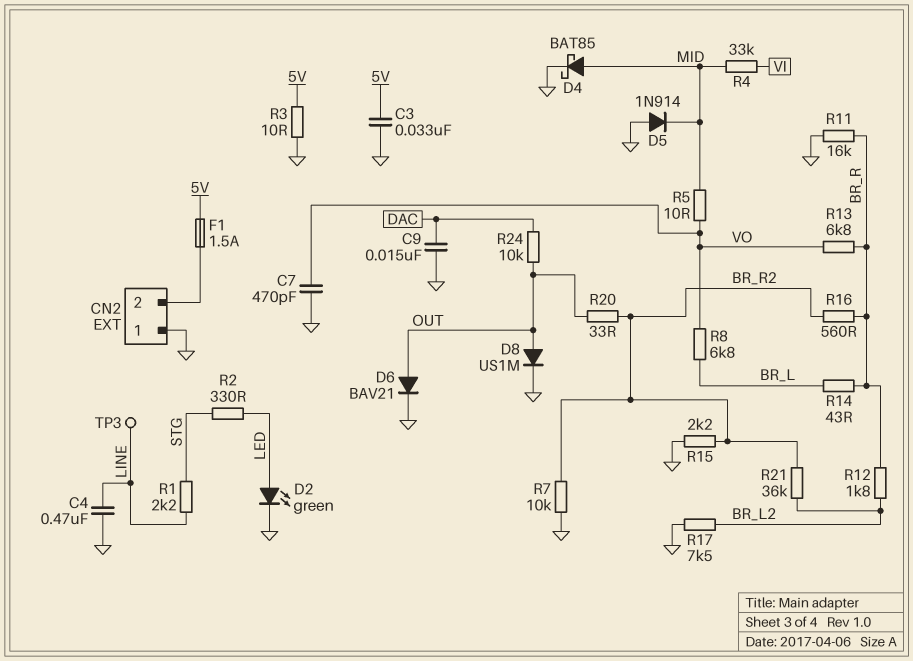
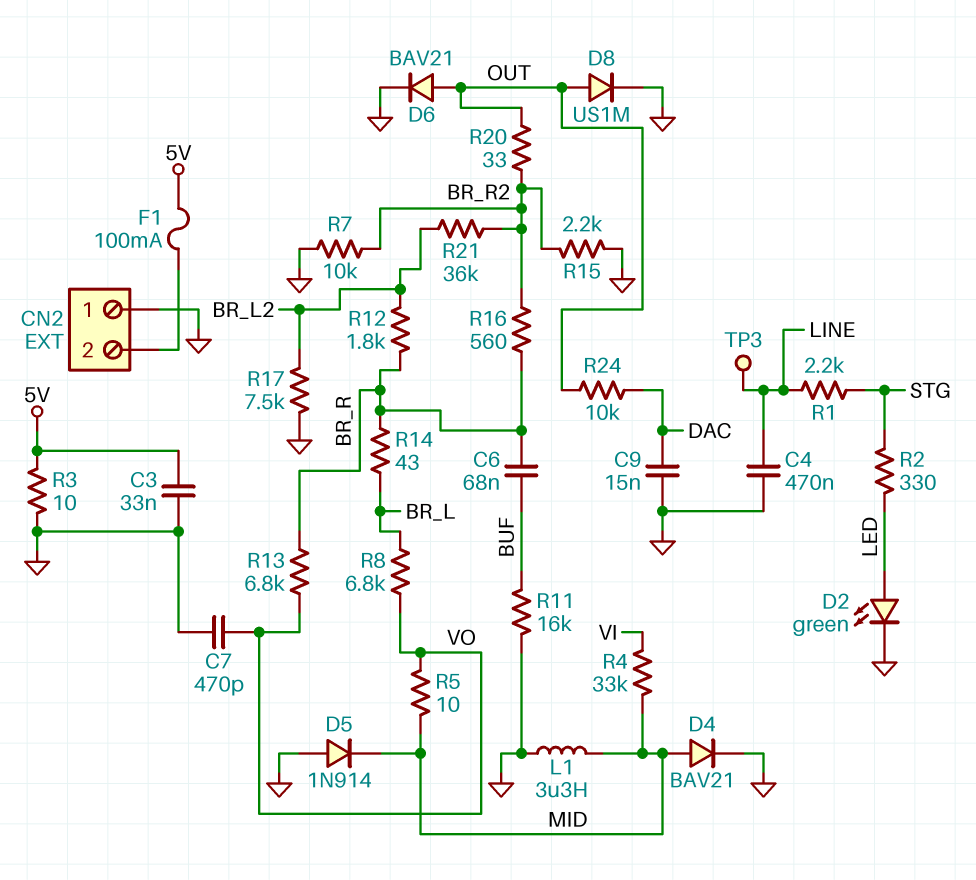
C6: none -> 68nF (BR_R, BUF)
D4: schottky BAT85 (A MID, K GND) -> diode BAV21 (A MID, K GND)
F1: 1.5A (5V, CN2/2) -> 100mA (5V, CN2/2)
L1: none -> 3.3uH (GND, MID)
R11: 16k (BR_R, GND) -> 16k (BUF, GND)

